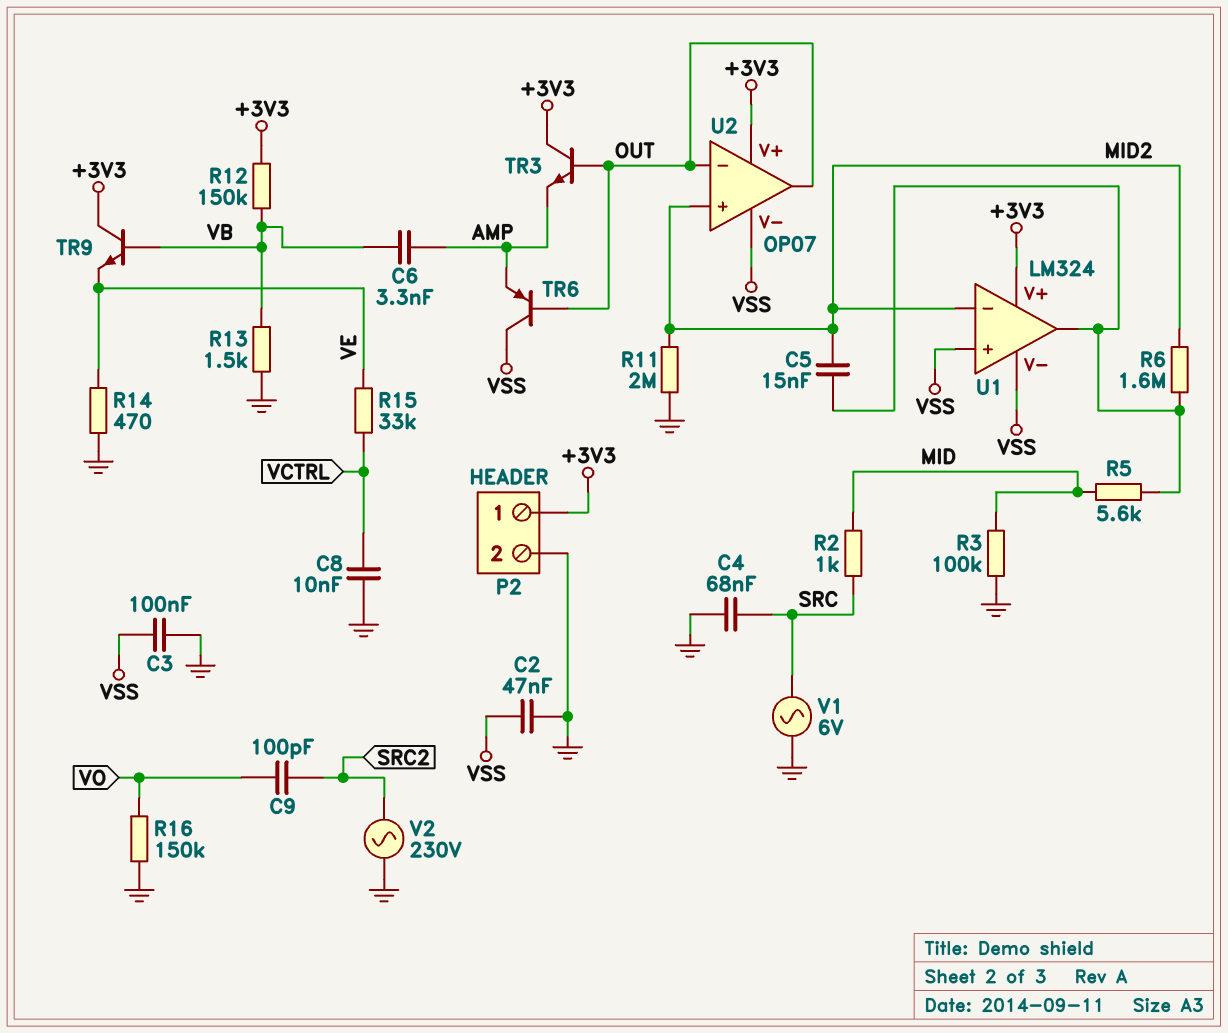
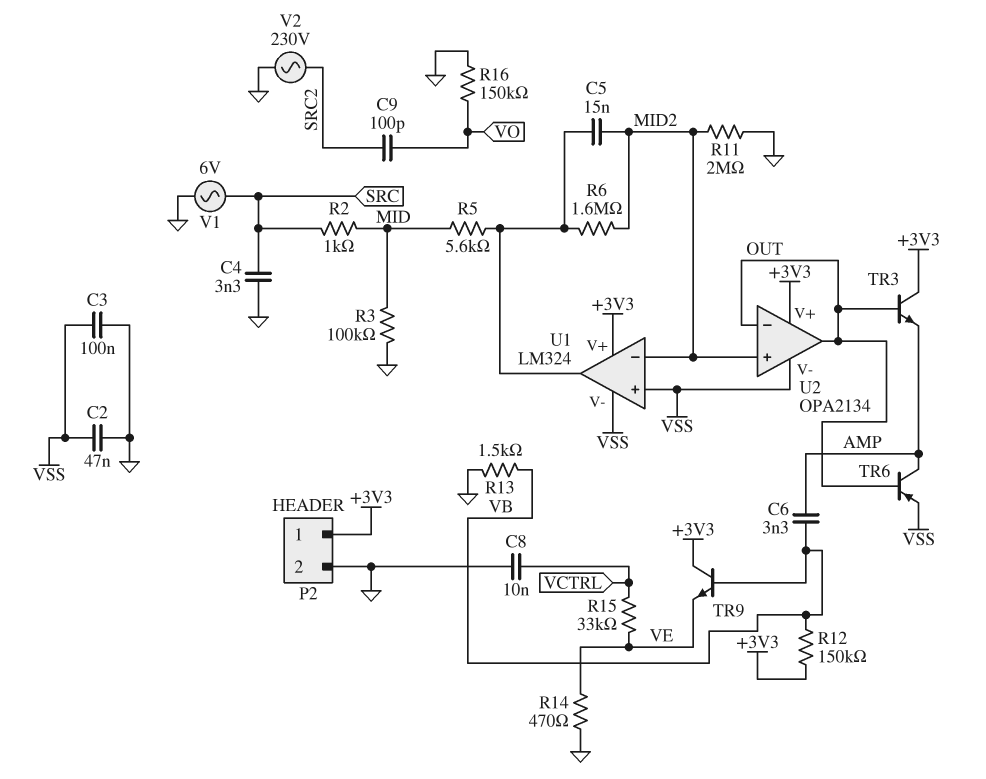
C4: 68nF (GND, SRC) -> 3.3nF (GND, SRC)
TR6: PNP (B OUT, C VSS, E AMP) -> PNP (B OUT, C AMP, E VSS)
U2: OP07 -> OPA2134

